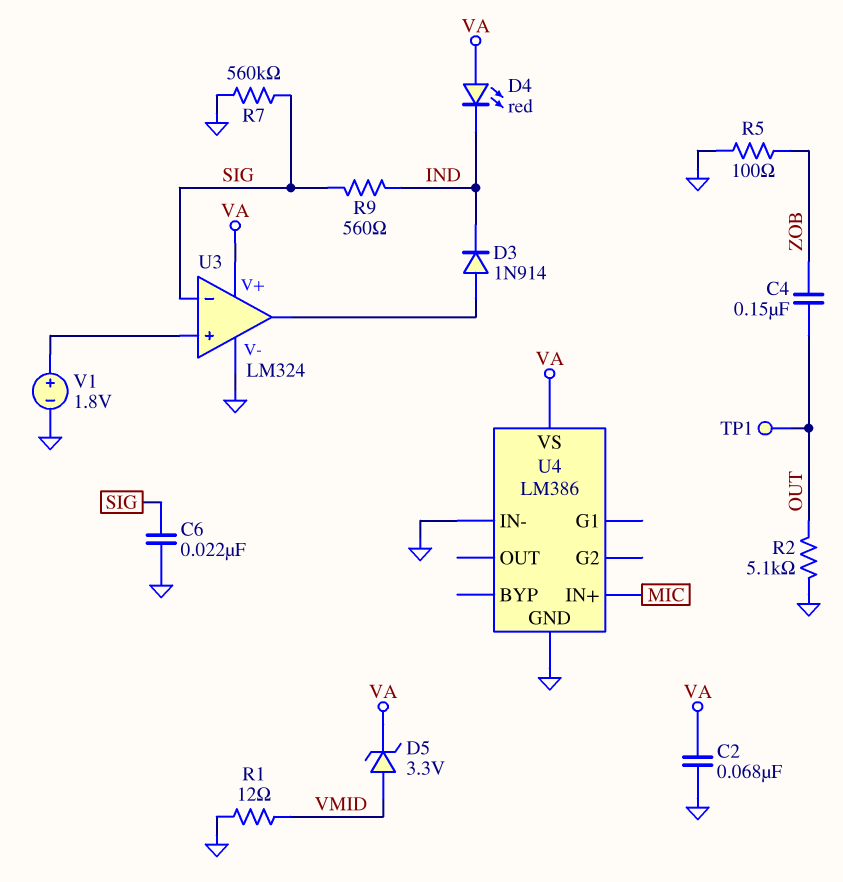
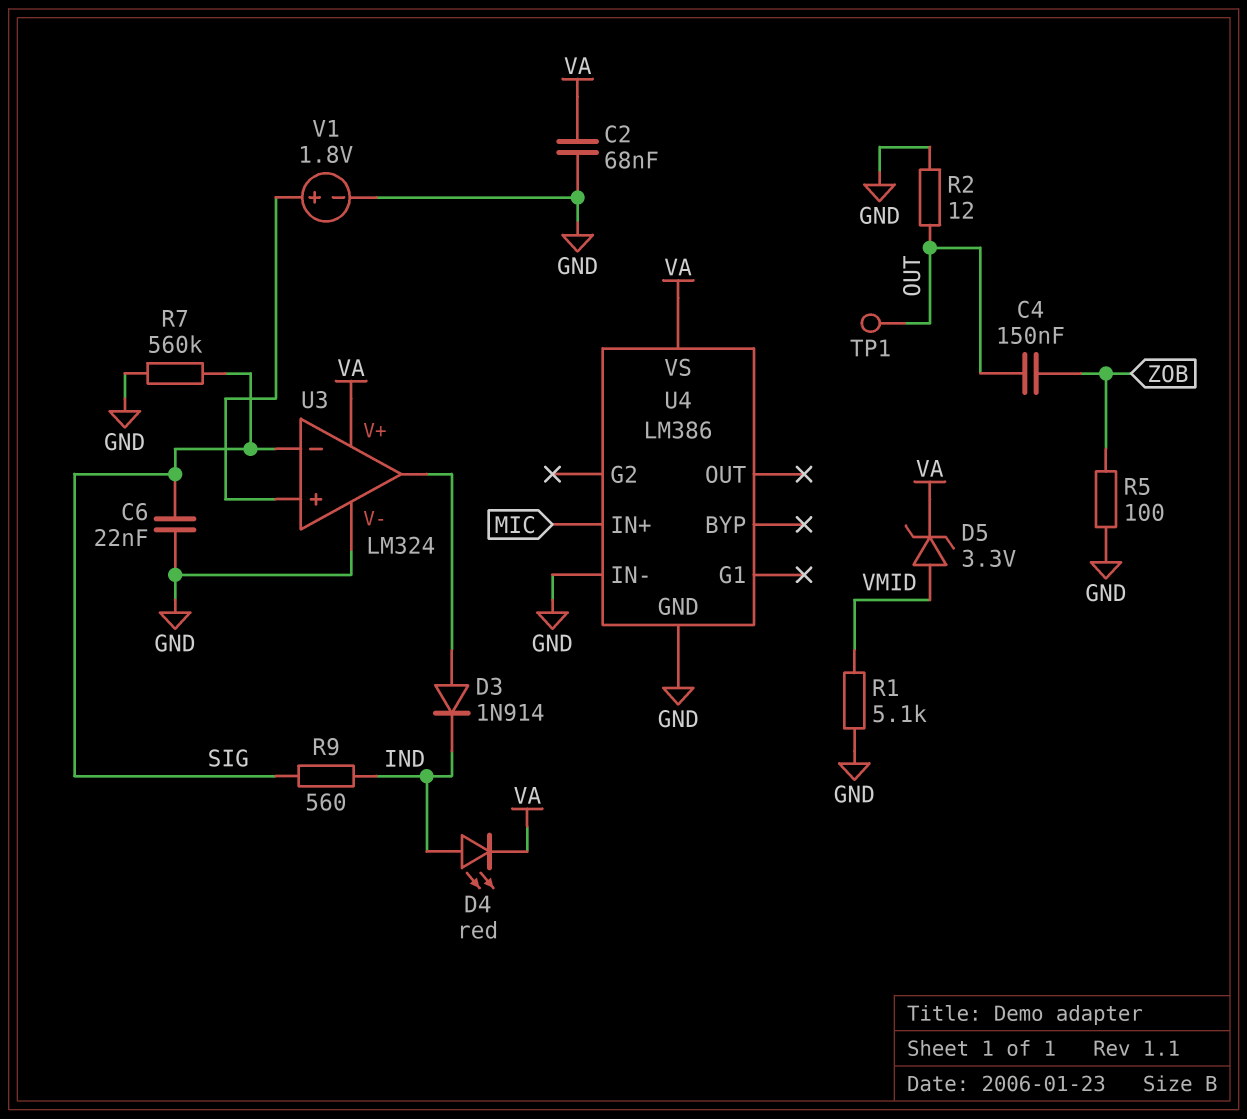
D4: LED red (A VA, K IND) -> LED red (A IND, K VA)
R1: 12 (GND, VMID) -> 5.1k (GND, VMID)
R2: 5.1k (GND, OUT) -> 12 (GND, OUT)

